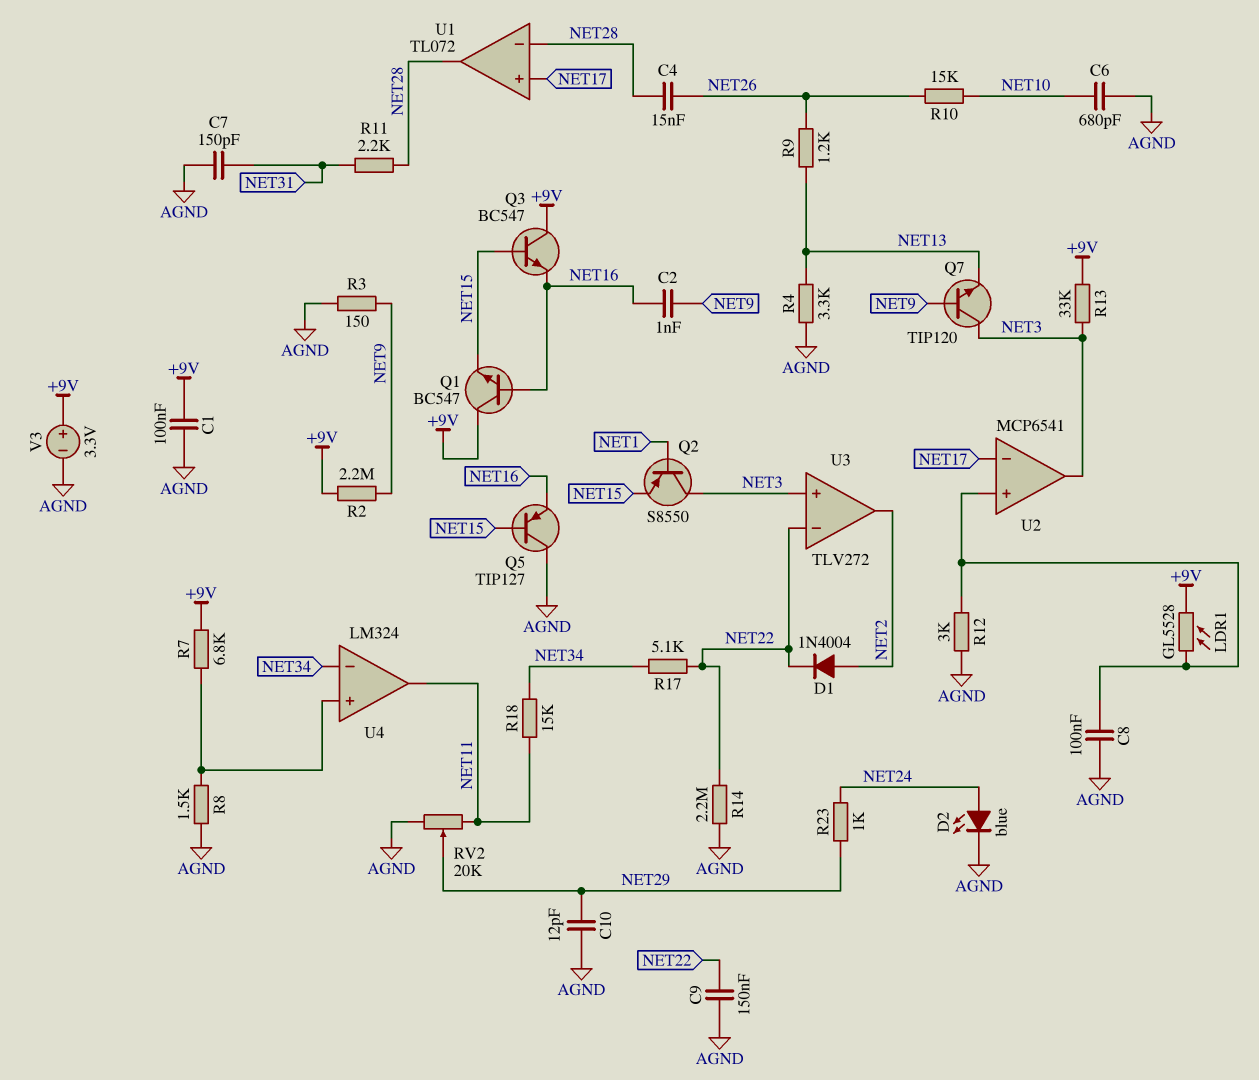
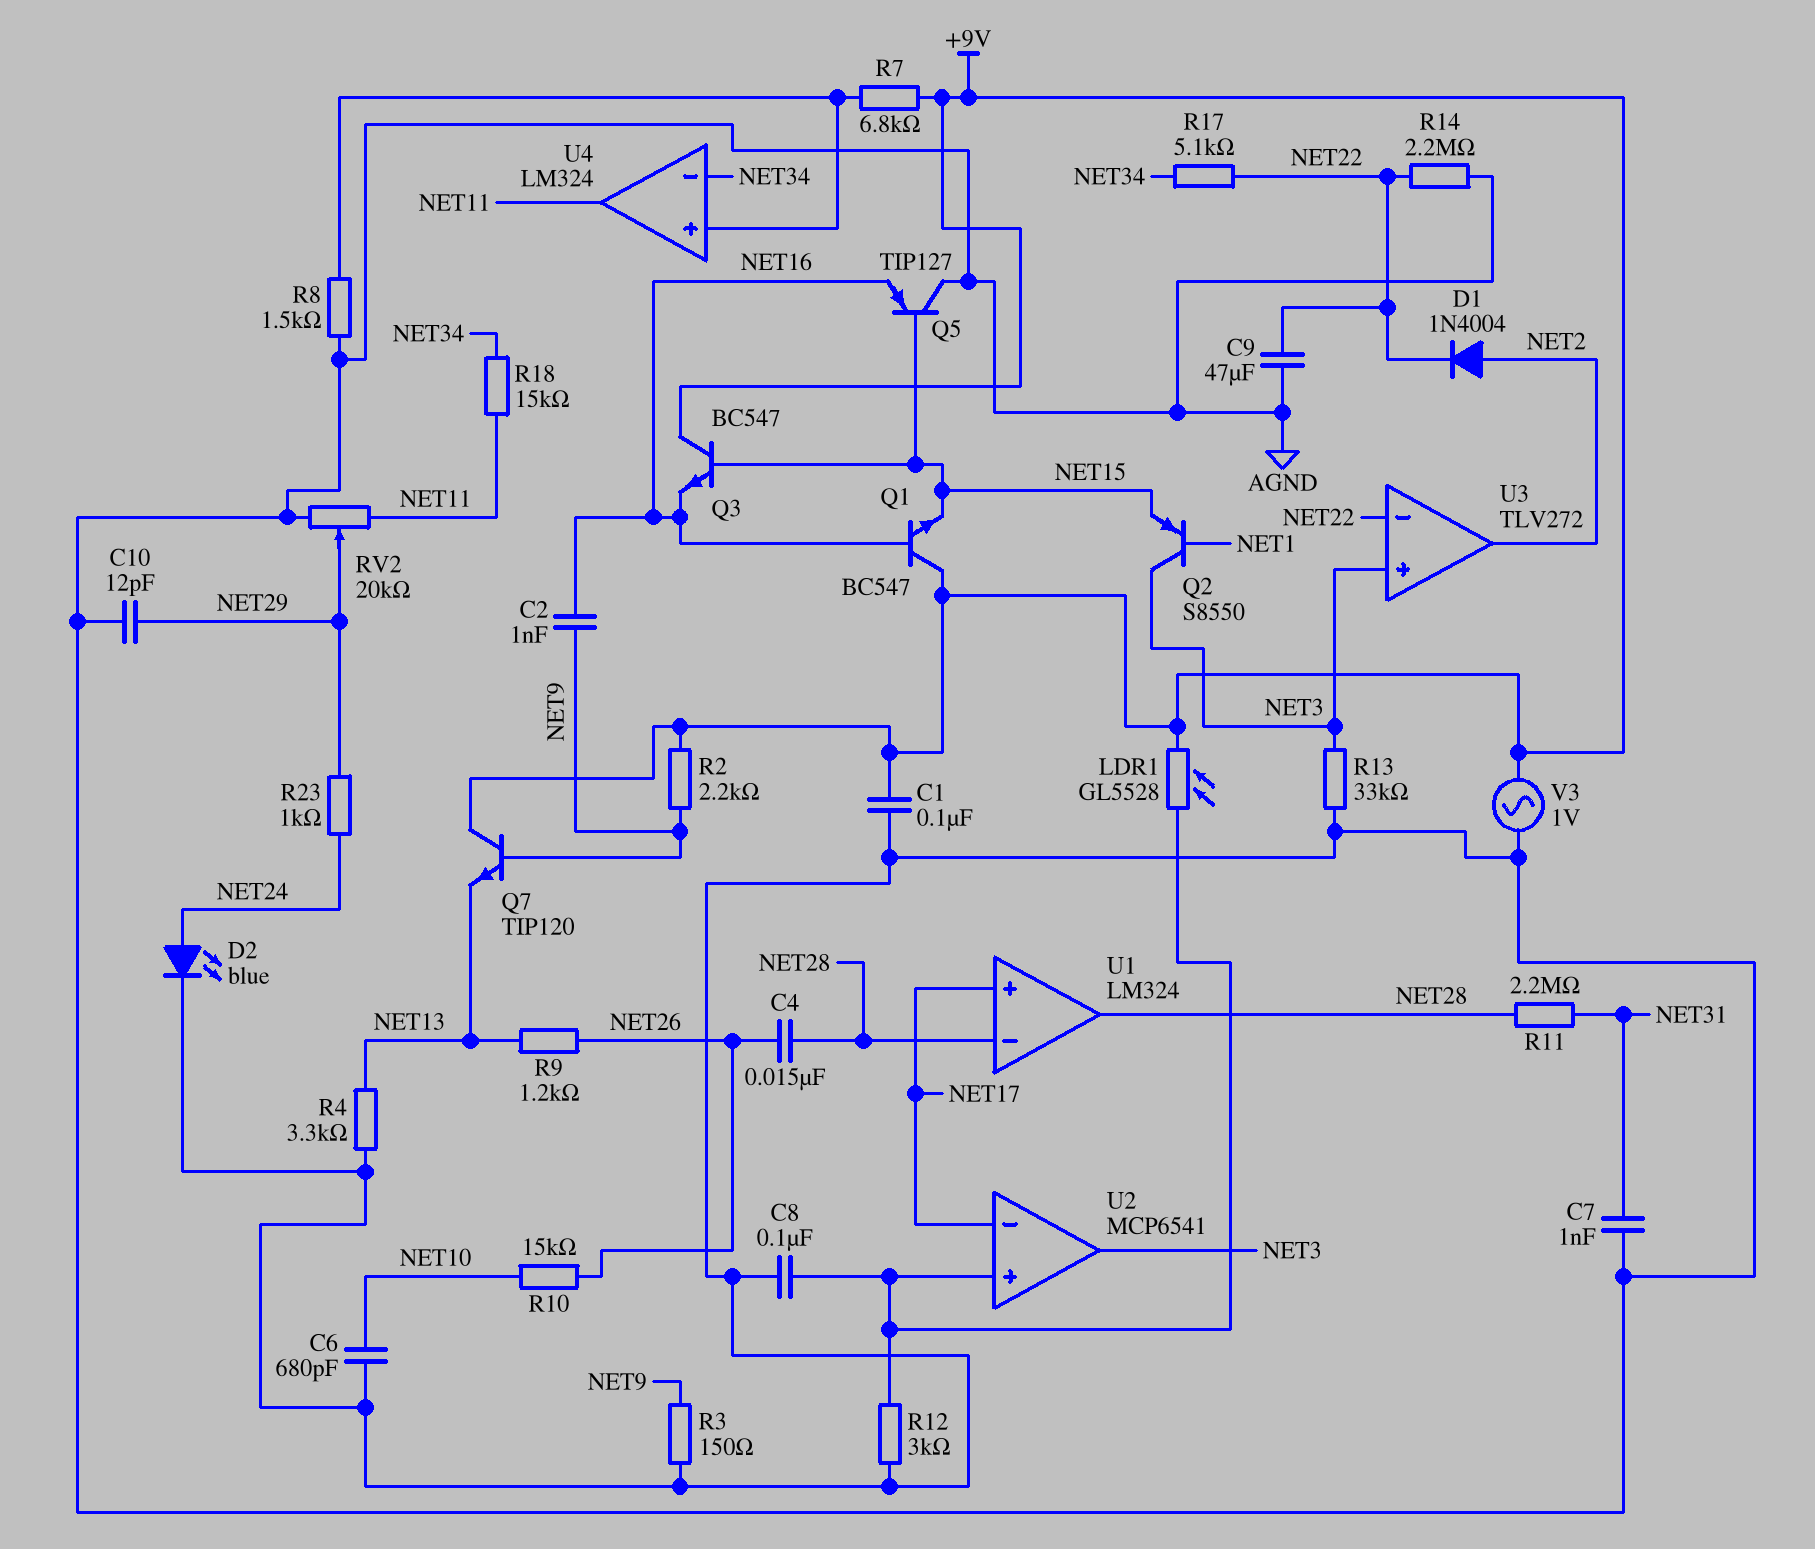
C7: 150pF (AGND, NET31) -> 1nF (AGND, NET31)
C9: 150nF (AGND, NET22) -> 47uF (AGND, NET22)
Q7: NPN TIP120 (B NET9, C NET3, E NET13) -> NPN TIP120 (B NET9, C +9V, E NET13)
R2: 2.2M (+9V, NET9) -> 2.2k (+9V, NET9)
R11: 2.2k (NET28, NET31) -> 2.2M (NET28, NET31)
R13: 33k (+9V, NET3) -> 33k (AGND, NET3)
U1: TL072 -> LM324
V3: 3.3V (plus +9V, minus AGND) -> AC 1V (+9V, AGND)

